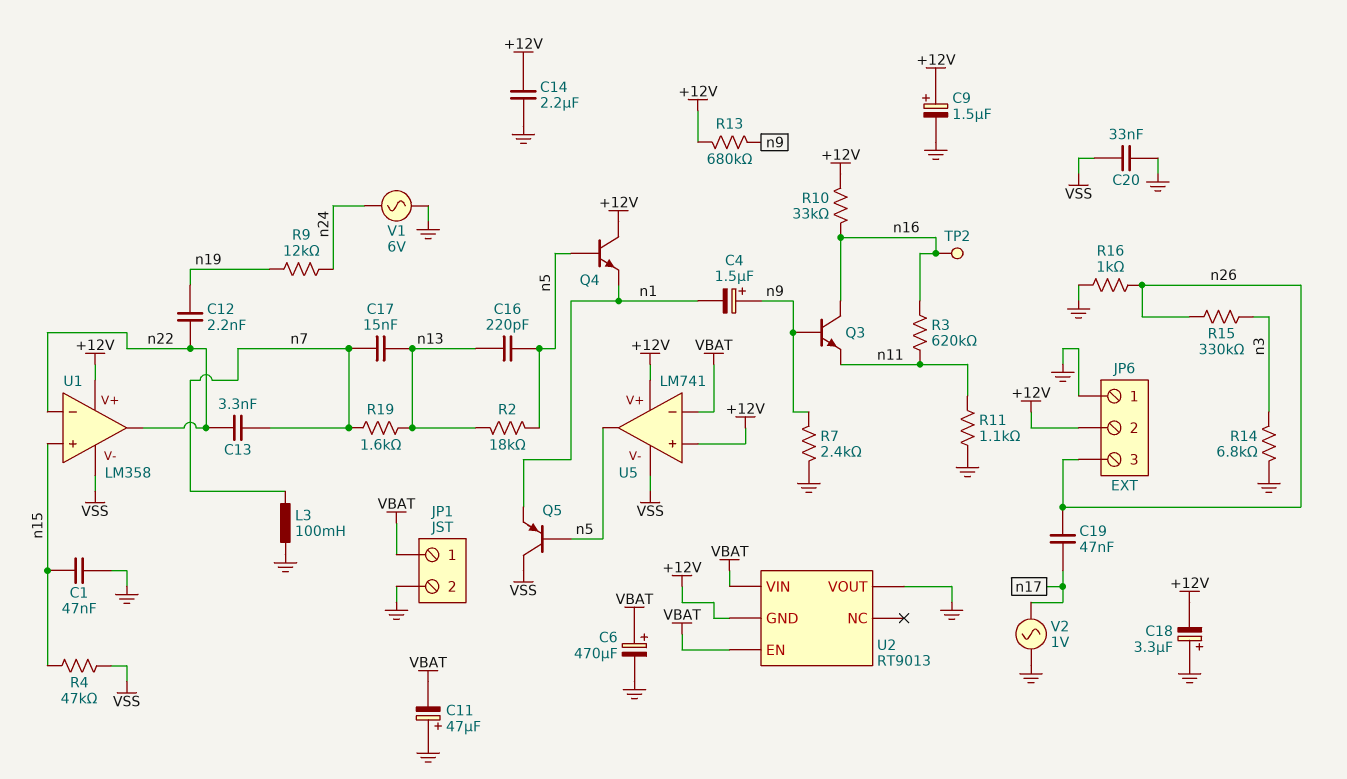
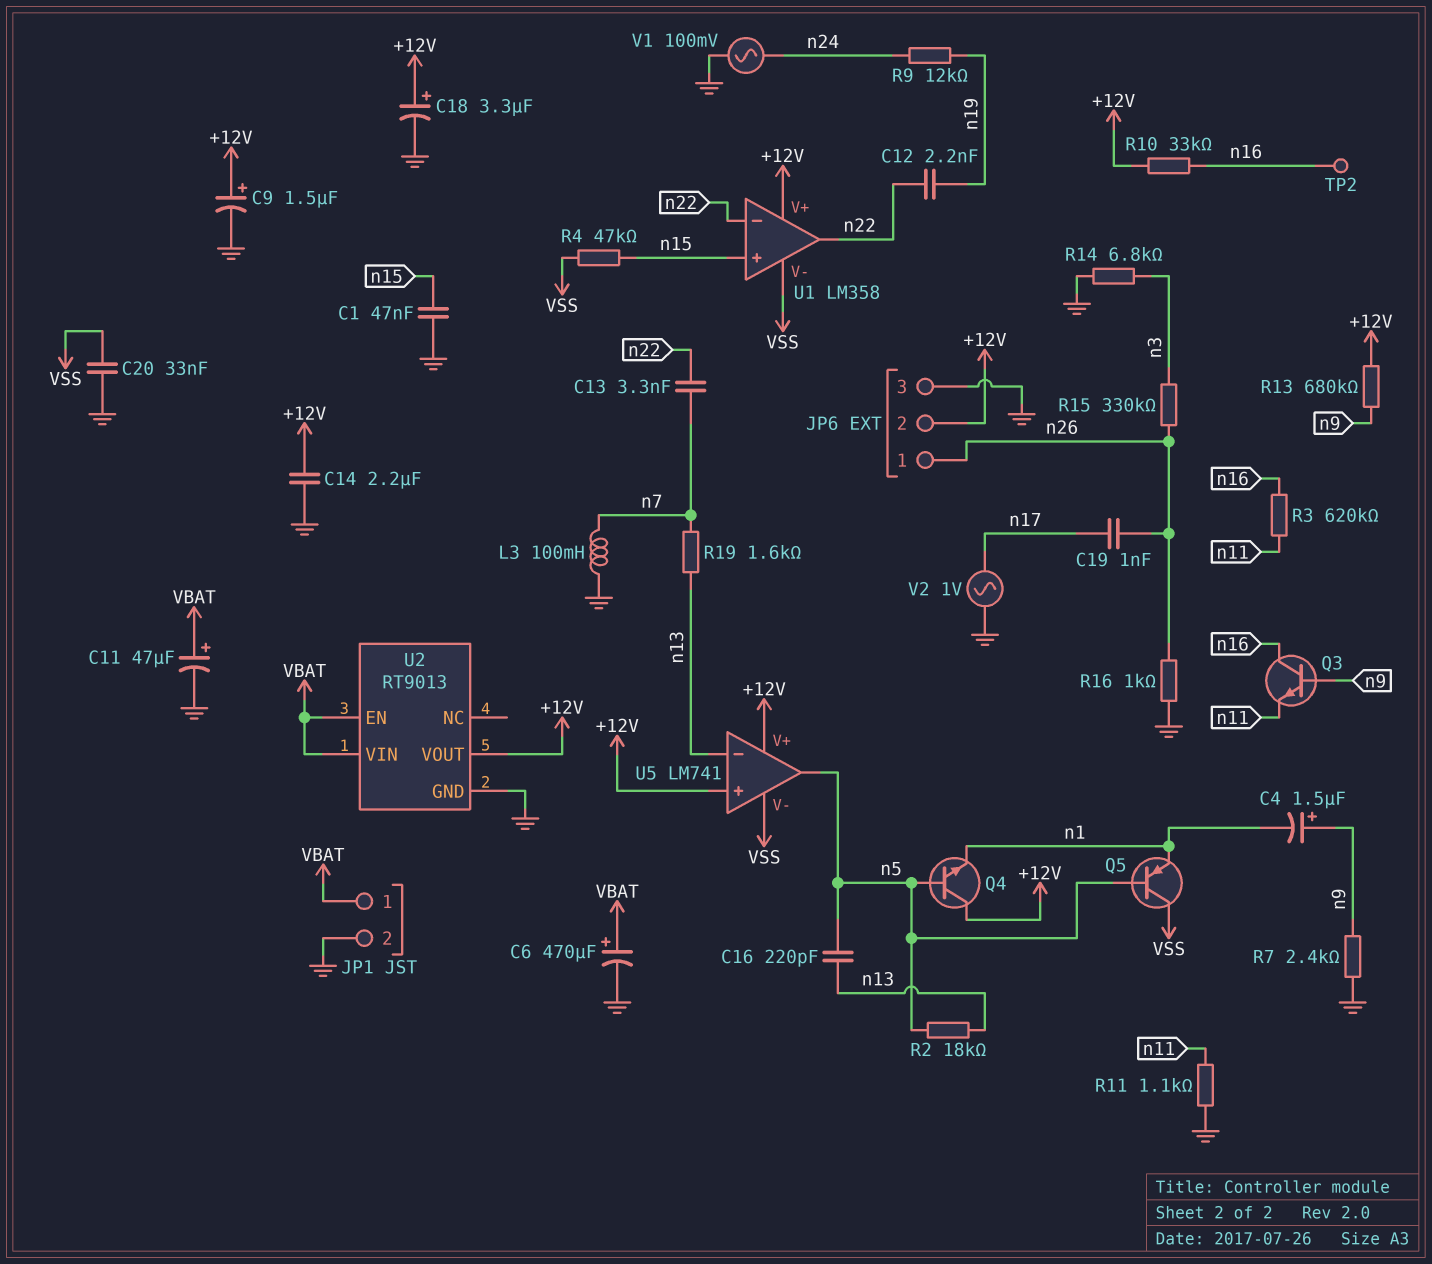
C11: 47uF (plus GND, minus VBAT) -> 47uF (plus VBAT, minus GND)
C17: 15nF (n7, n13) -> none
C18: 3.3uF (plus GND, minus +12V) -> 3.3uF (plus +12V, minus GND)
C19: 47nF (n17, n26) -> 1nF (n17, n26)
JP6 pin 1: GND -> n26
JP6 pin 3: n26 -> GND
U2 pin GND: +12V -> GND
U2 pin VOUT: GND -> +12V
U5 pin in-: VBAT -> n13
V1: AC 6V (GND, n24) -> AC 100mV (GND, n24)

